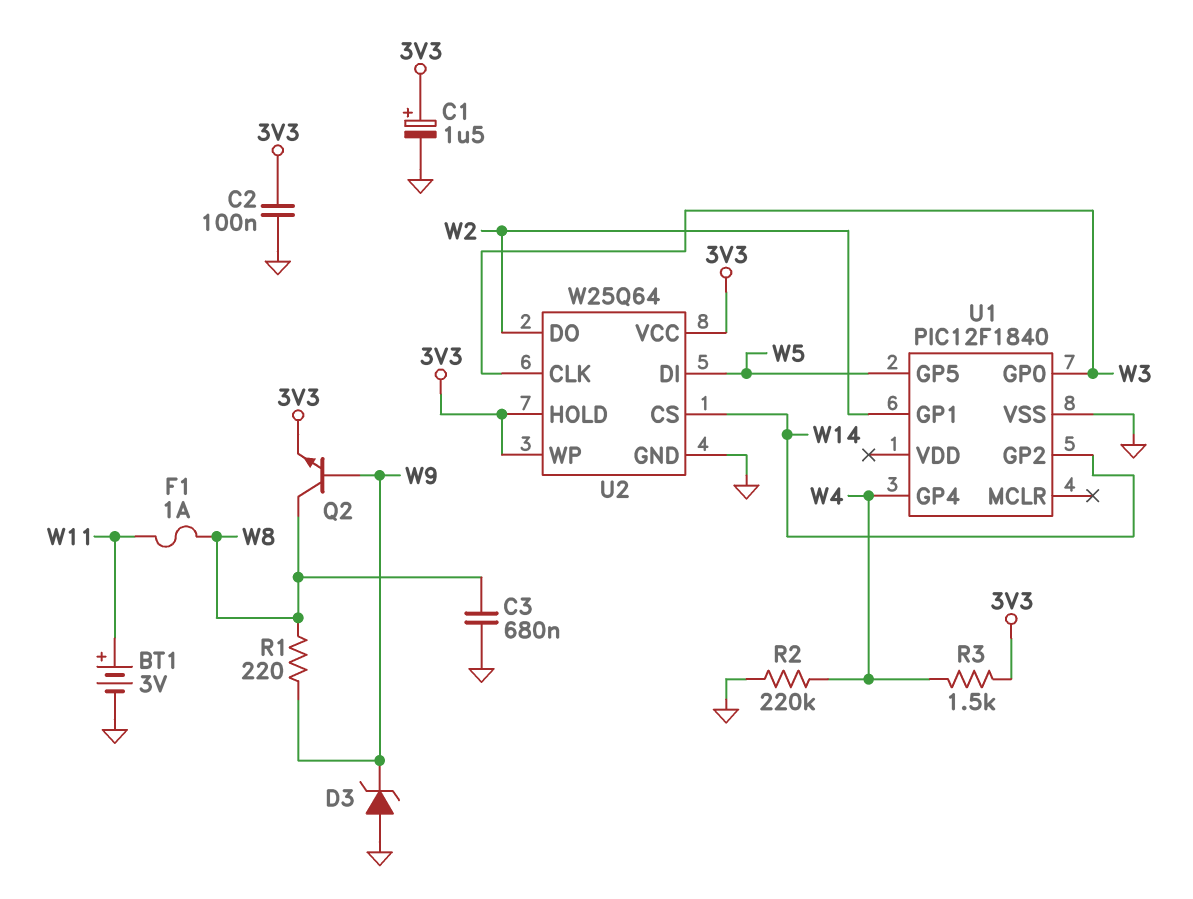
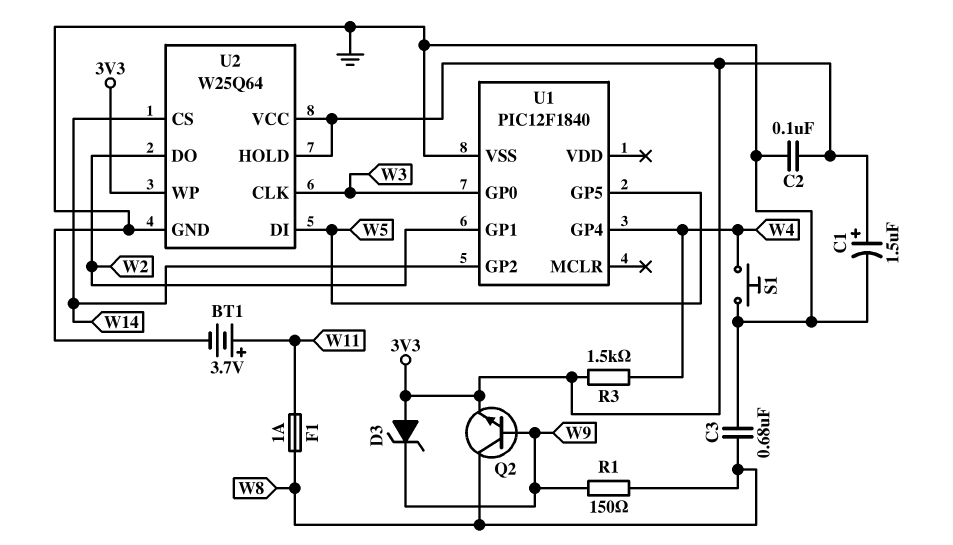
BT1: 3V (plus W11, minus GND) -> 3.7V (plus W11, minus GND)
D3: zener (A GND, K W9) -> zener (A 3V3, K W9)
R1: 220 (W8, W9) -> 150 (W8, W9)
R2: 220k (GND, W4) -> none
S1: none -> button (GND, W4)

